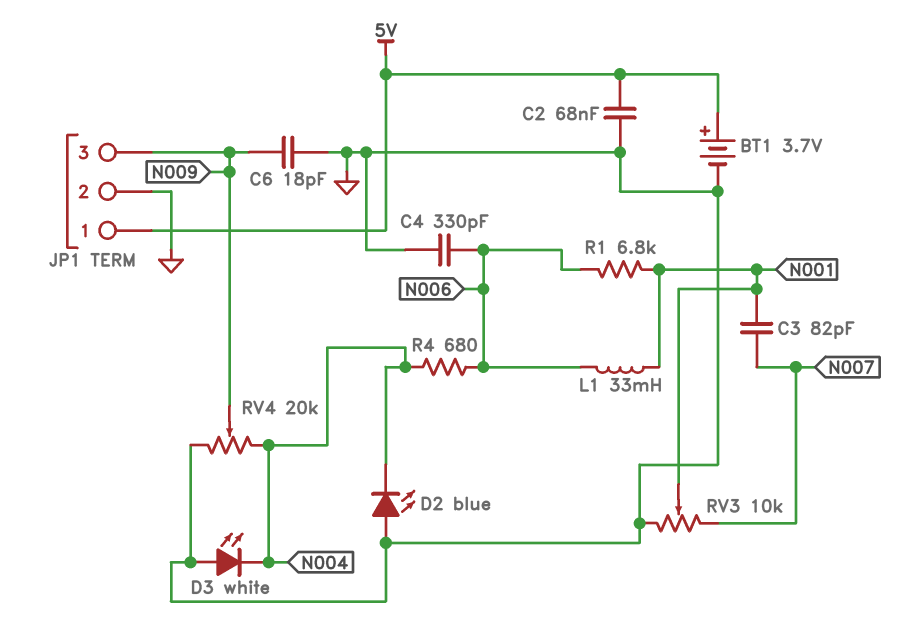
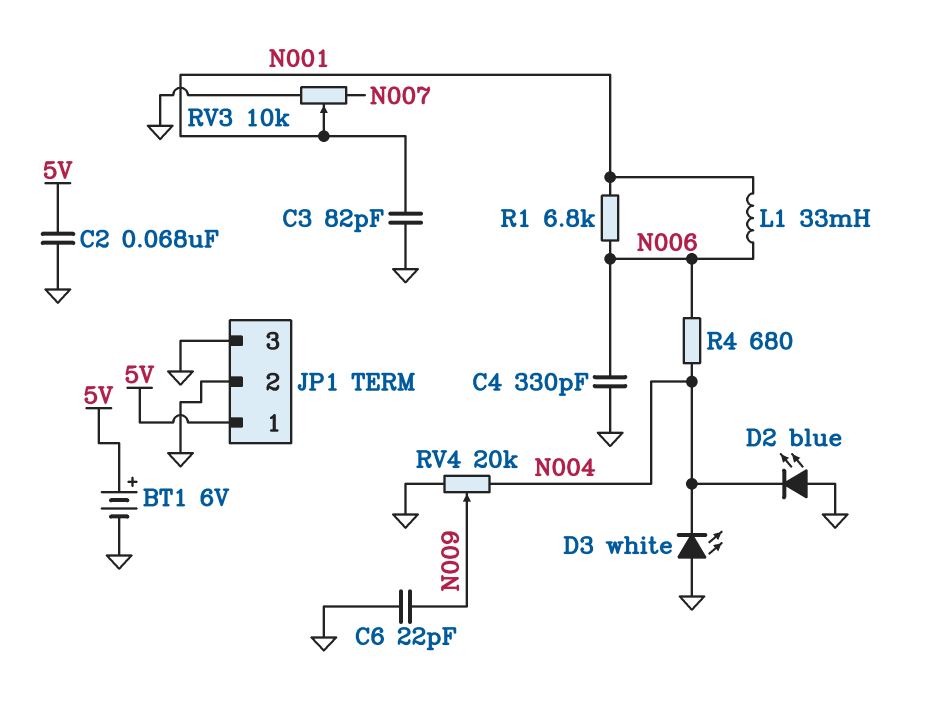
BT1: 3.7V (plus 5V, minus GND) -> 6V (plus 5V, minus GND)
C3: 82pF (N001, N007) -> 82pF (GND, N001)
C6: 18pF (GND, N009) -> 22pF (GND, N009)
JP1 pin 3: N009 -> GND

